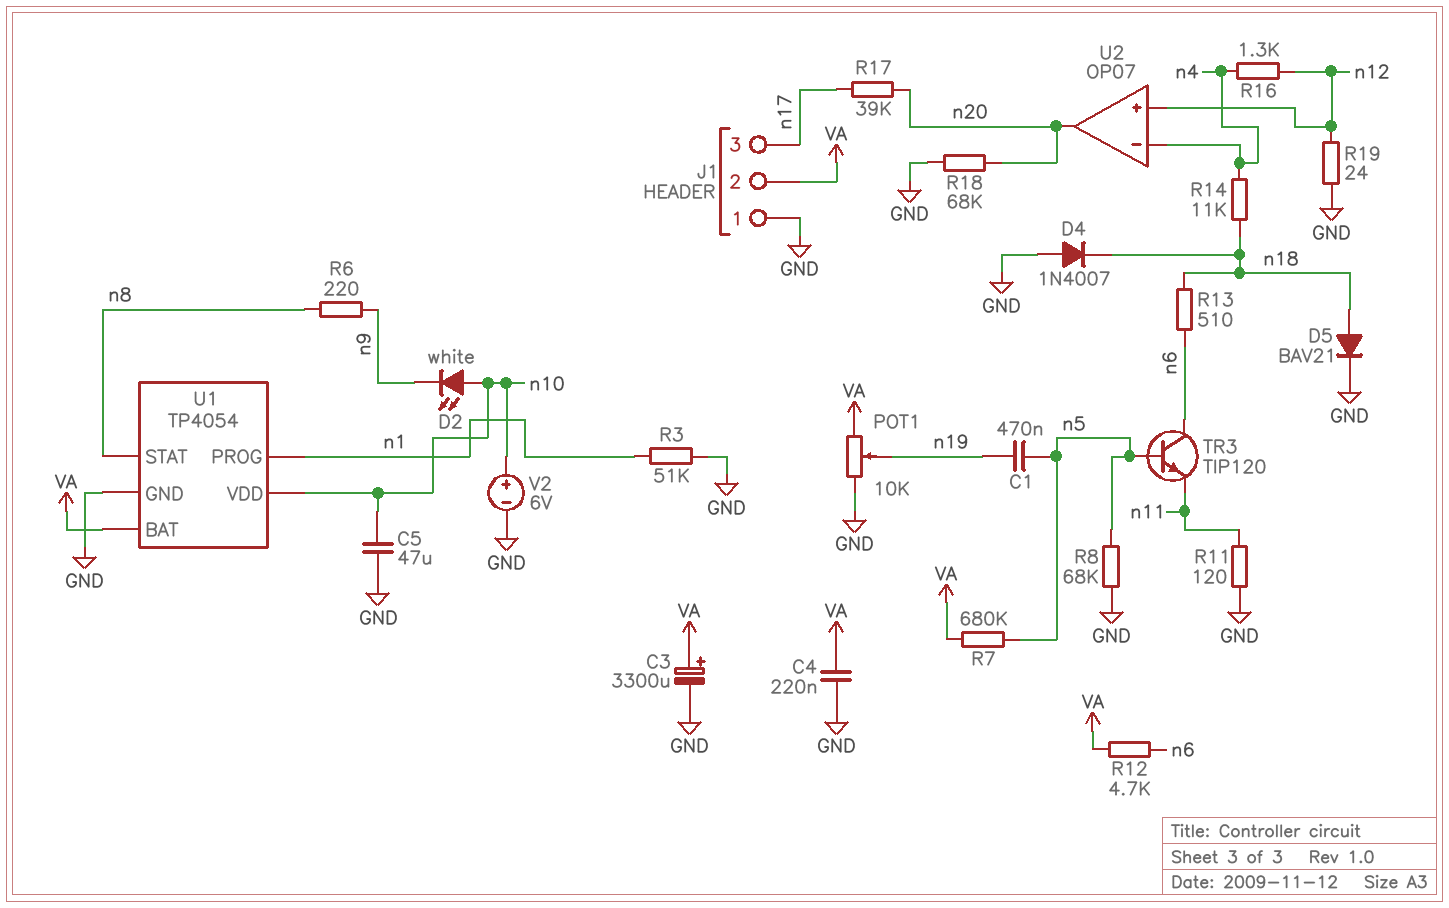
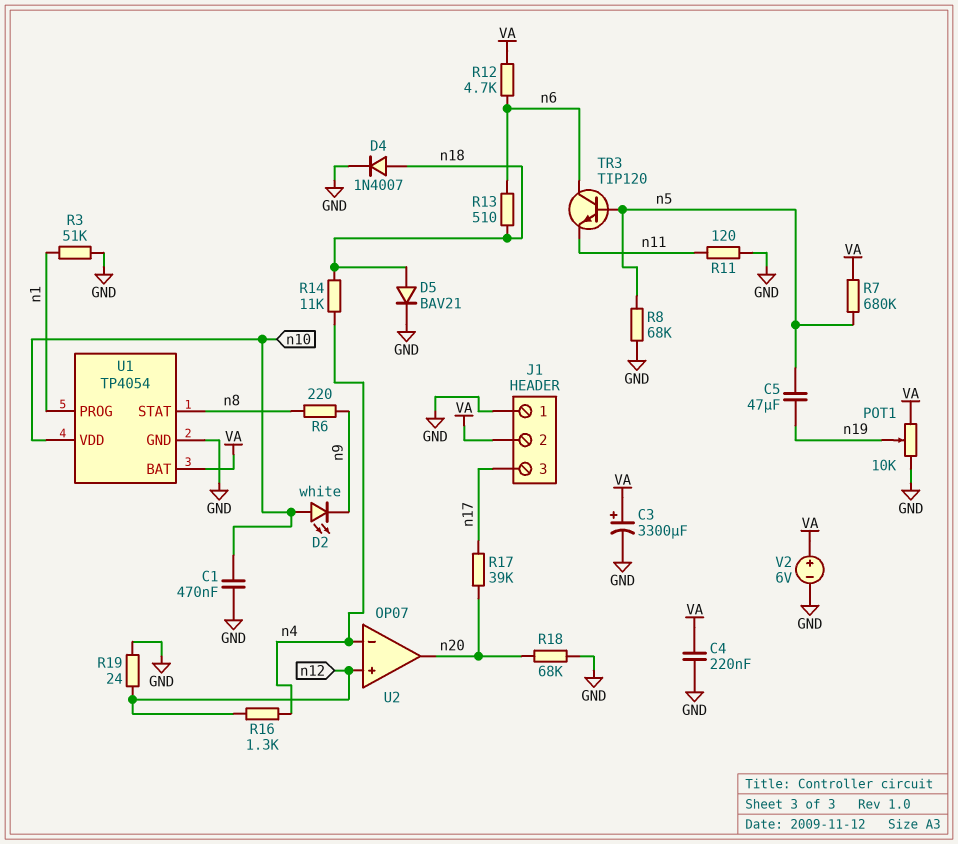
C1: 470nF (n5, n19) -> 470nF (GND, n10)
C5: 47uF (GND, n10) -> 47uF (n5, n19)
D4: diode 1N4007 (A GND, K n18) -> diode 1N4007 (A n18, K GND)
V2: 6V (plus n10, minus GND) -> 6V (plus VA, minus GND)

